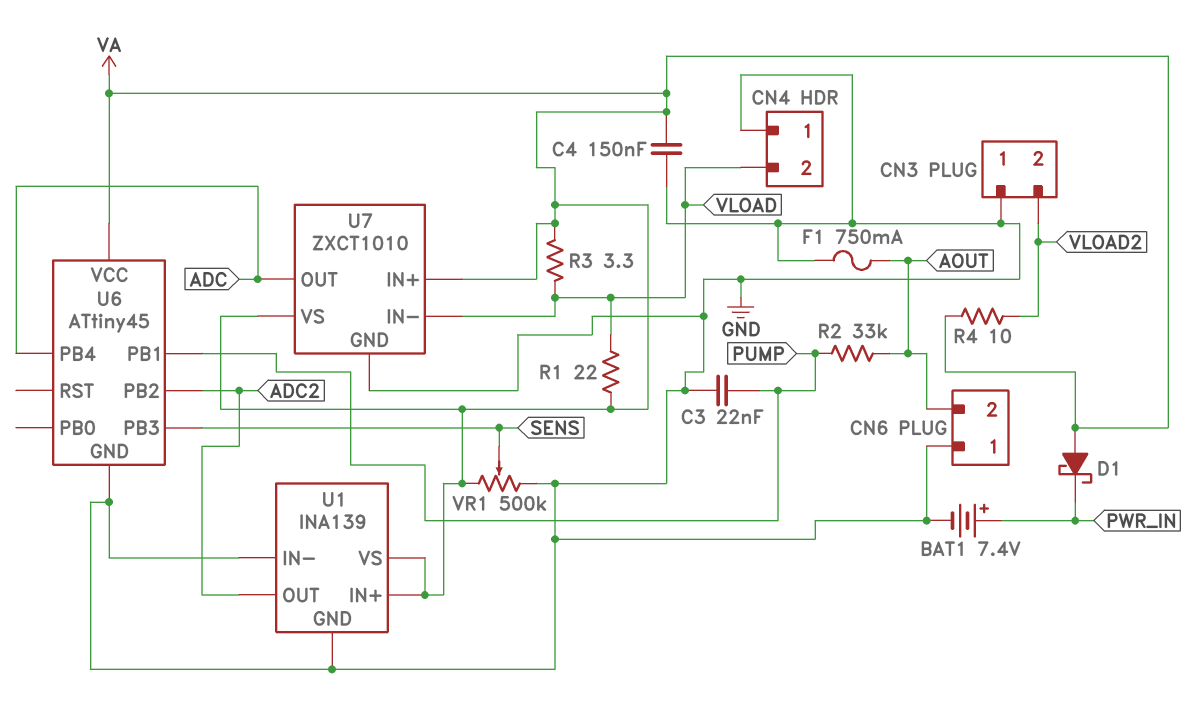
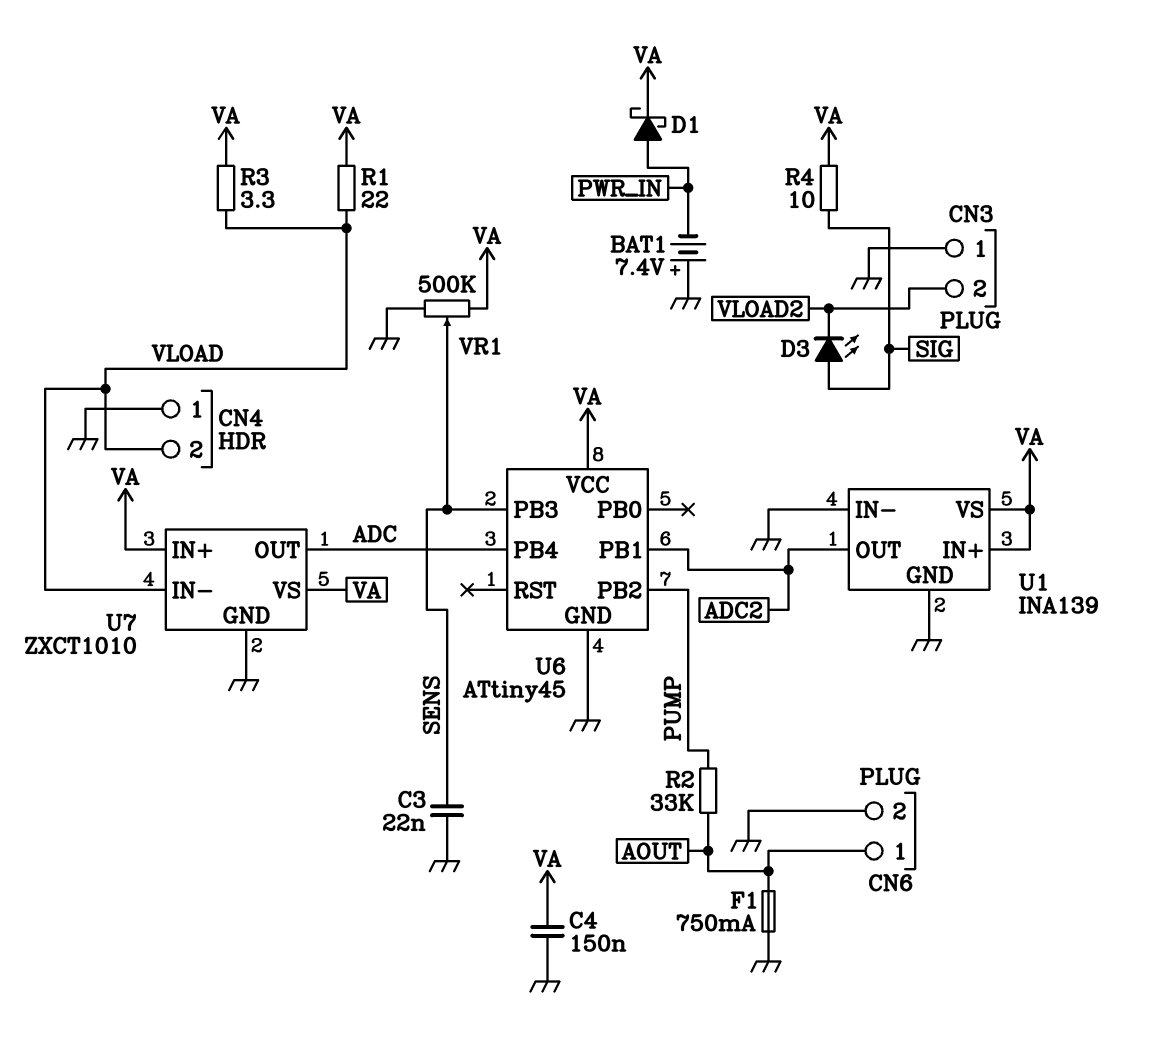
BAT1: 7.4V (plus PWR_IN, minus GND) -> 7.4V (plus GND, minus PWR_IN)
C3: 22nF (GND, PUMP) -> 22nF (GND, SENS)
CN6 pin 1: GND -> AOUT
CN6 pin 2: AOUT -> GND
D1: schottky (A VA, K PWR_IN) -> schottky (A PWR_IN, K VA)
D3: none -> LED (A SIG, K VLOAD2)
R4: 10 (VA, VLOAD2) -> 10 (SIG, VA)
U6 pin PB1: PUMP -> ADC2
U6 pin PB2: ADC2 -> PUMP

